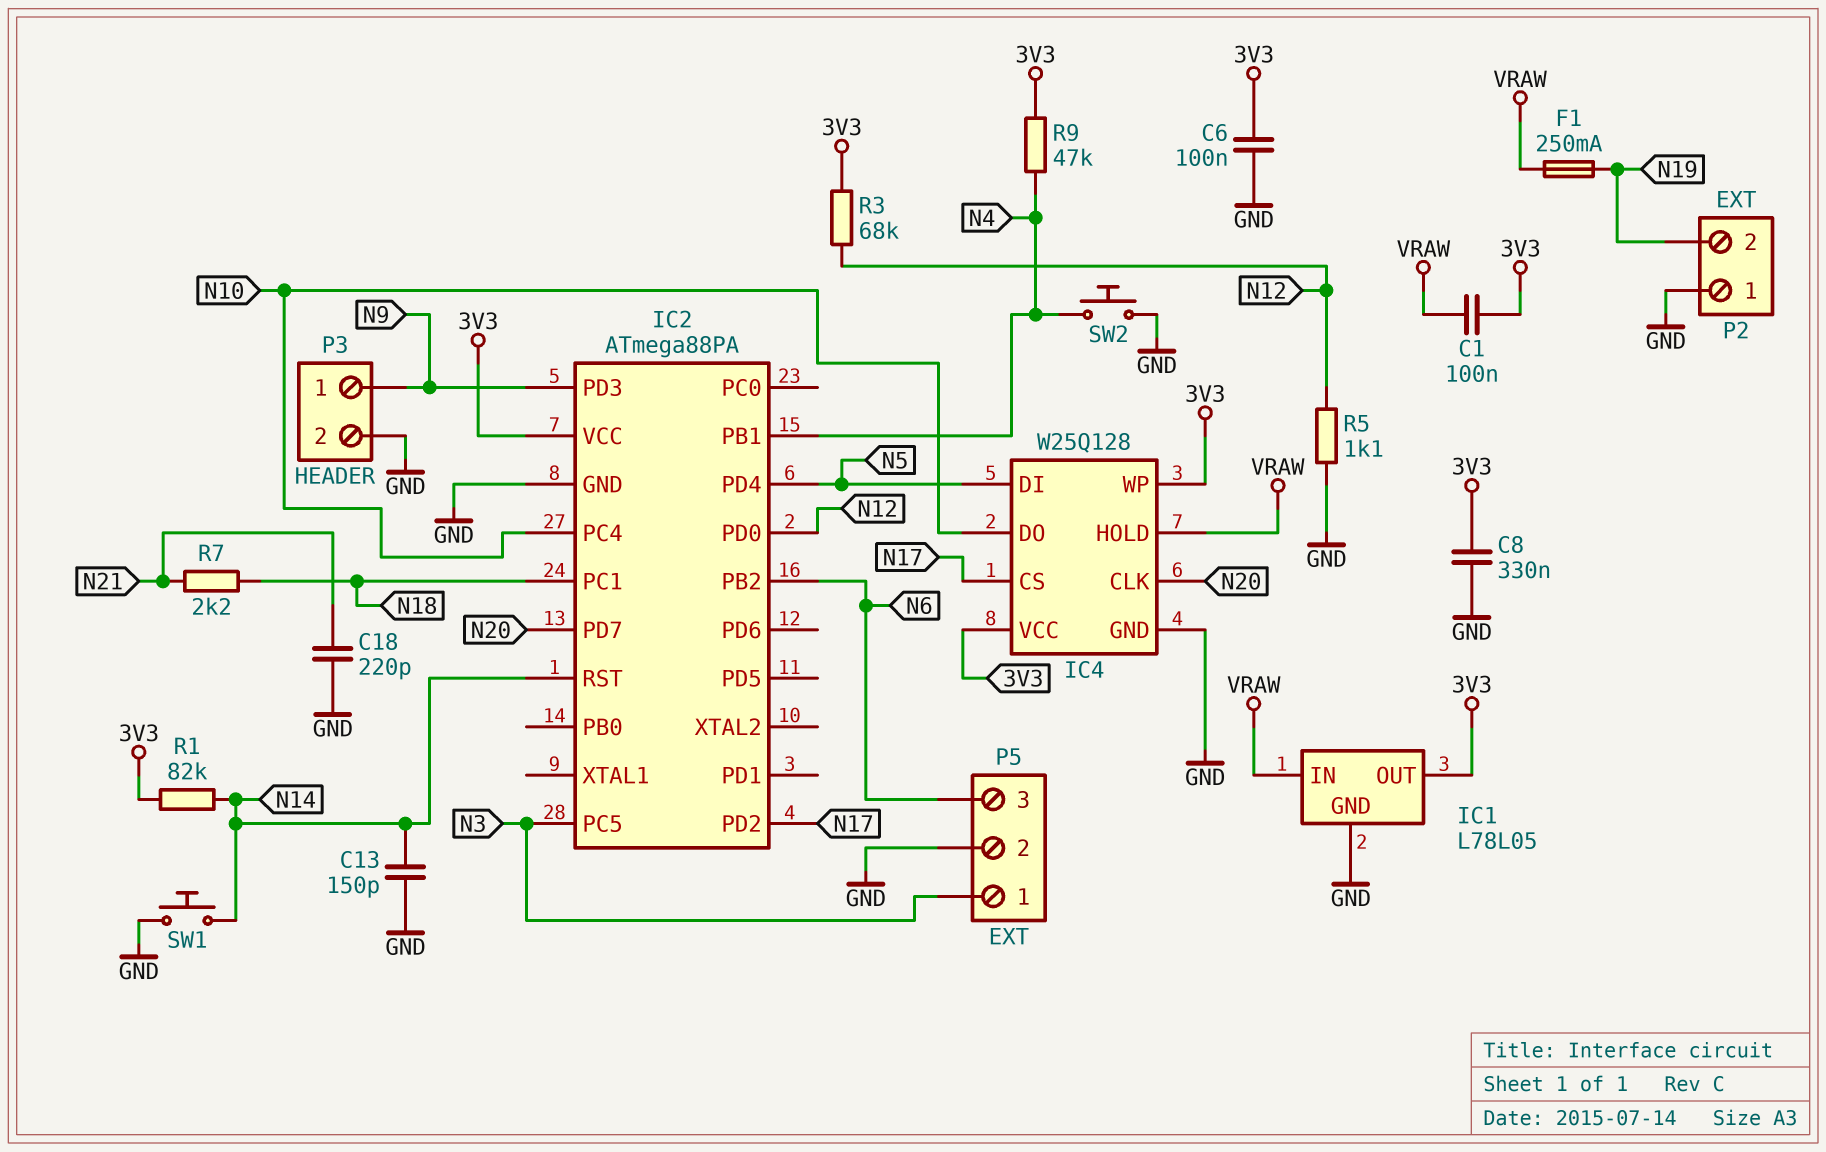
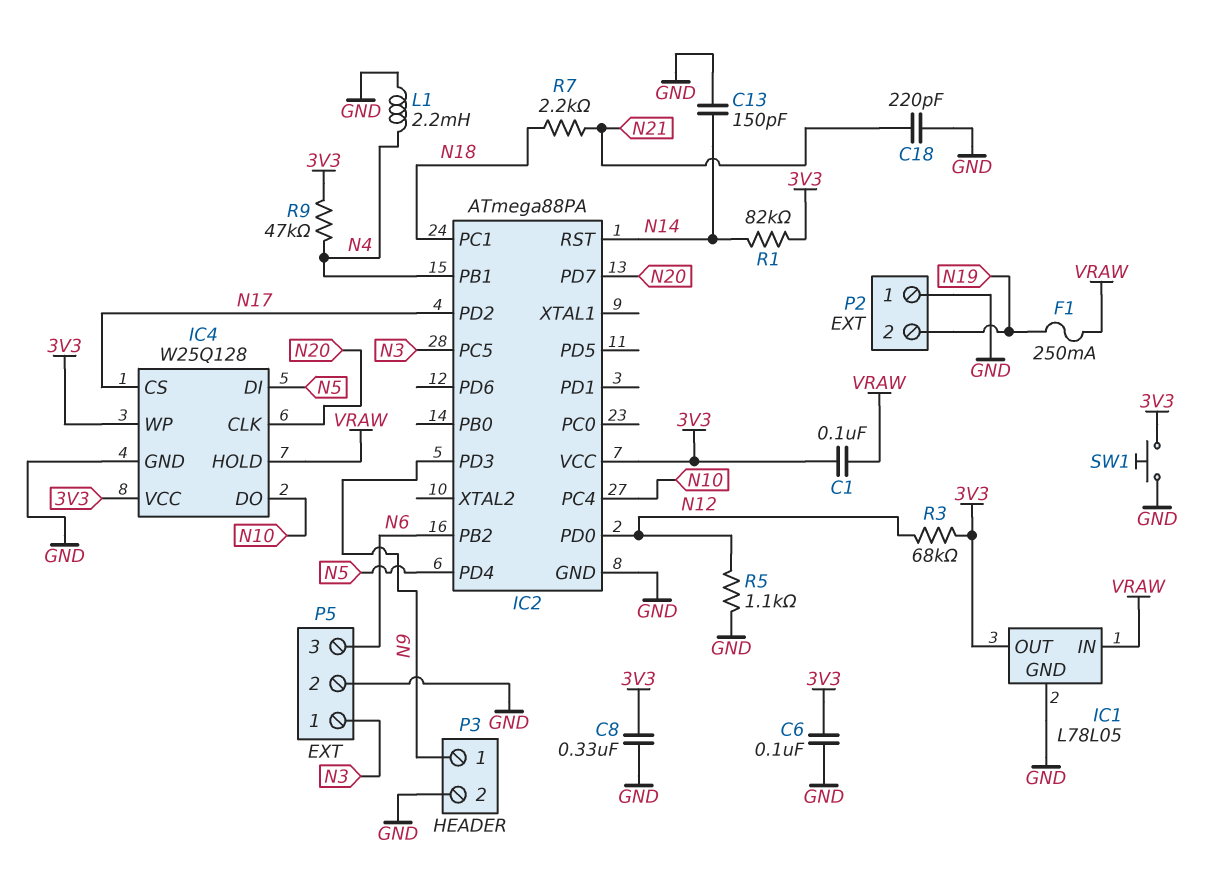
L1: none -> 2.2mH (GND, N4)
SW1: button (GND, N14) -> button (3V3, GND)
SW2: button (GND, N4) -> none

